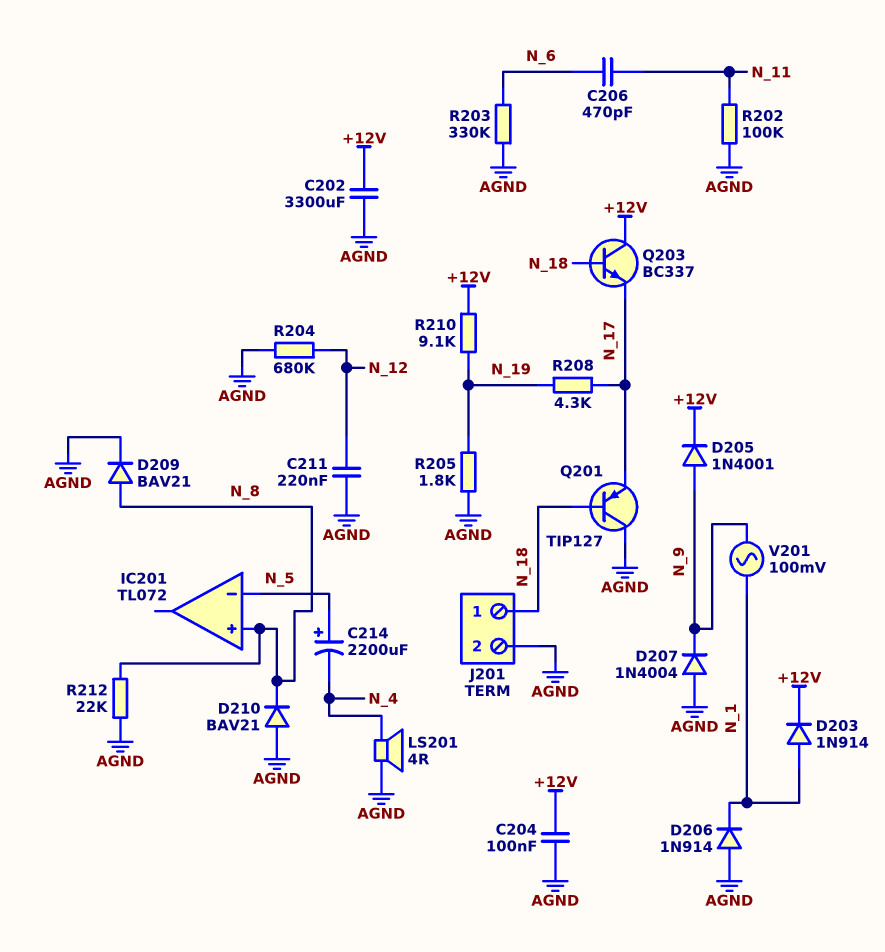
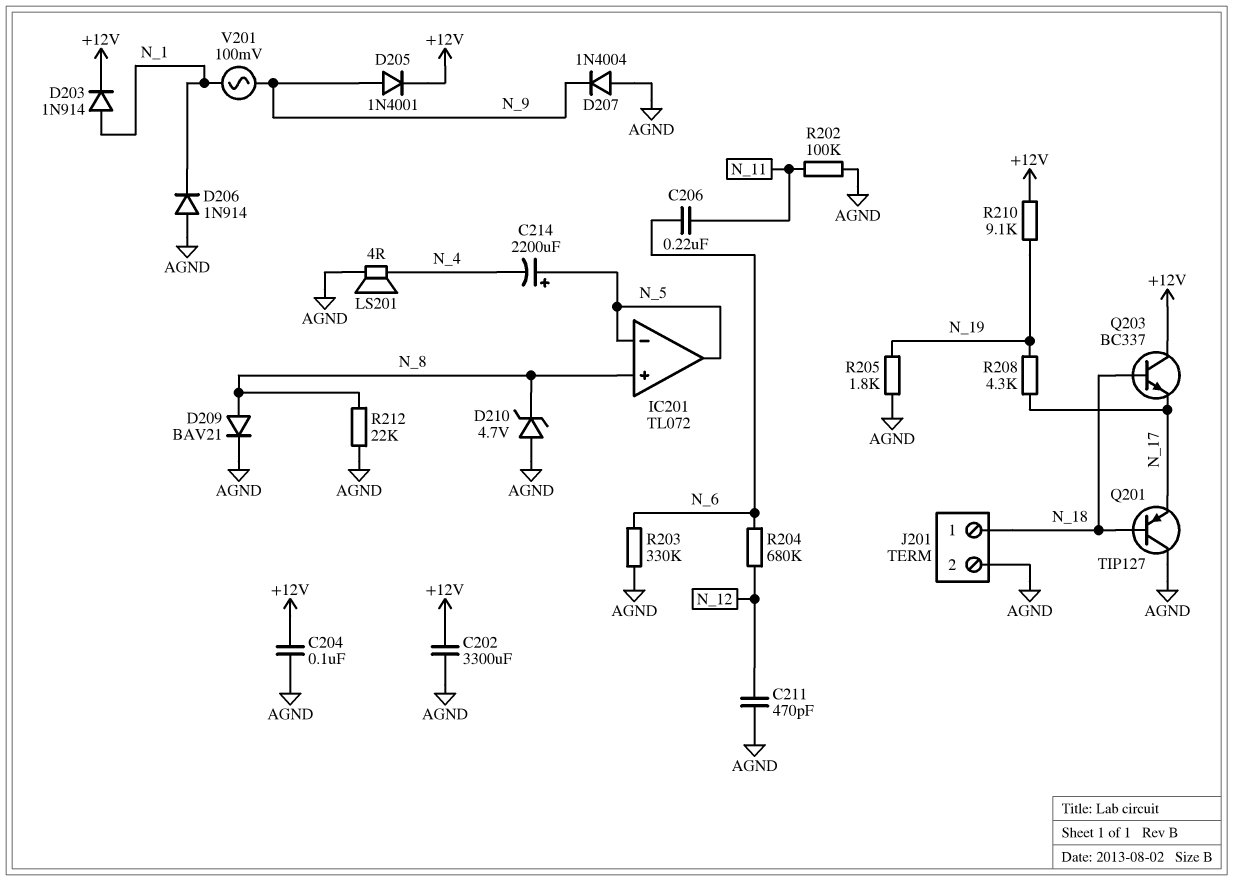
C206: 470pF (N_6, N_11) -> 220nF (N_6, N_11)
C211: 220nF (AGND, N_12) -> 470pF (AGND, N_12)
D210: diode BAV21 (A AGND, K N_8) -> zener 4.7V (A AGND, K N_8)
IC201 pin out: none -> N_5
R204: 680k (AGND, N_12) -> 680k (N_6, N_12)

